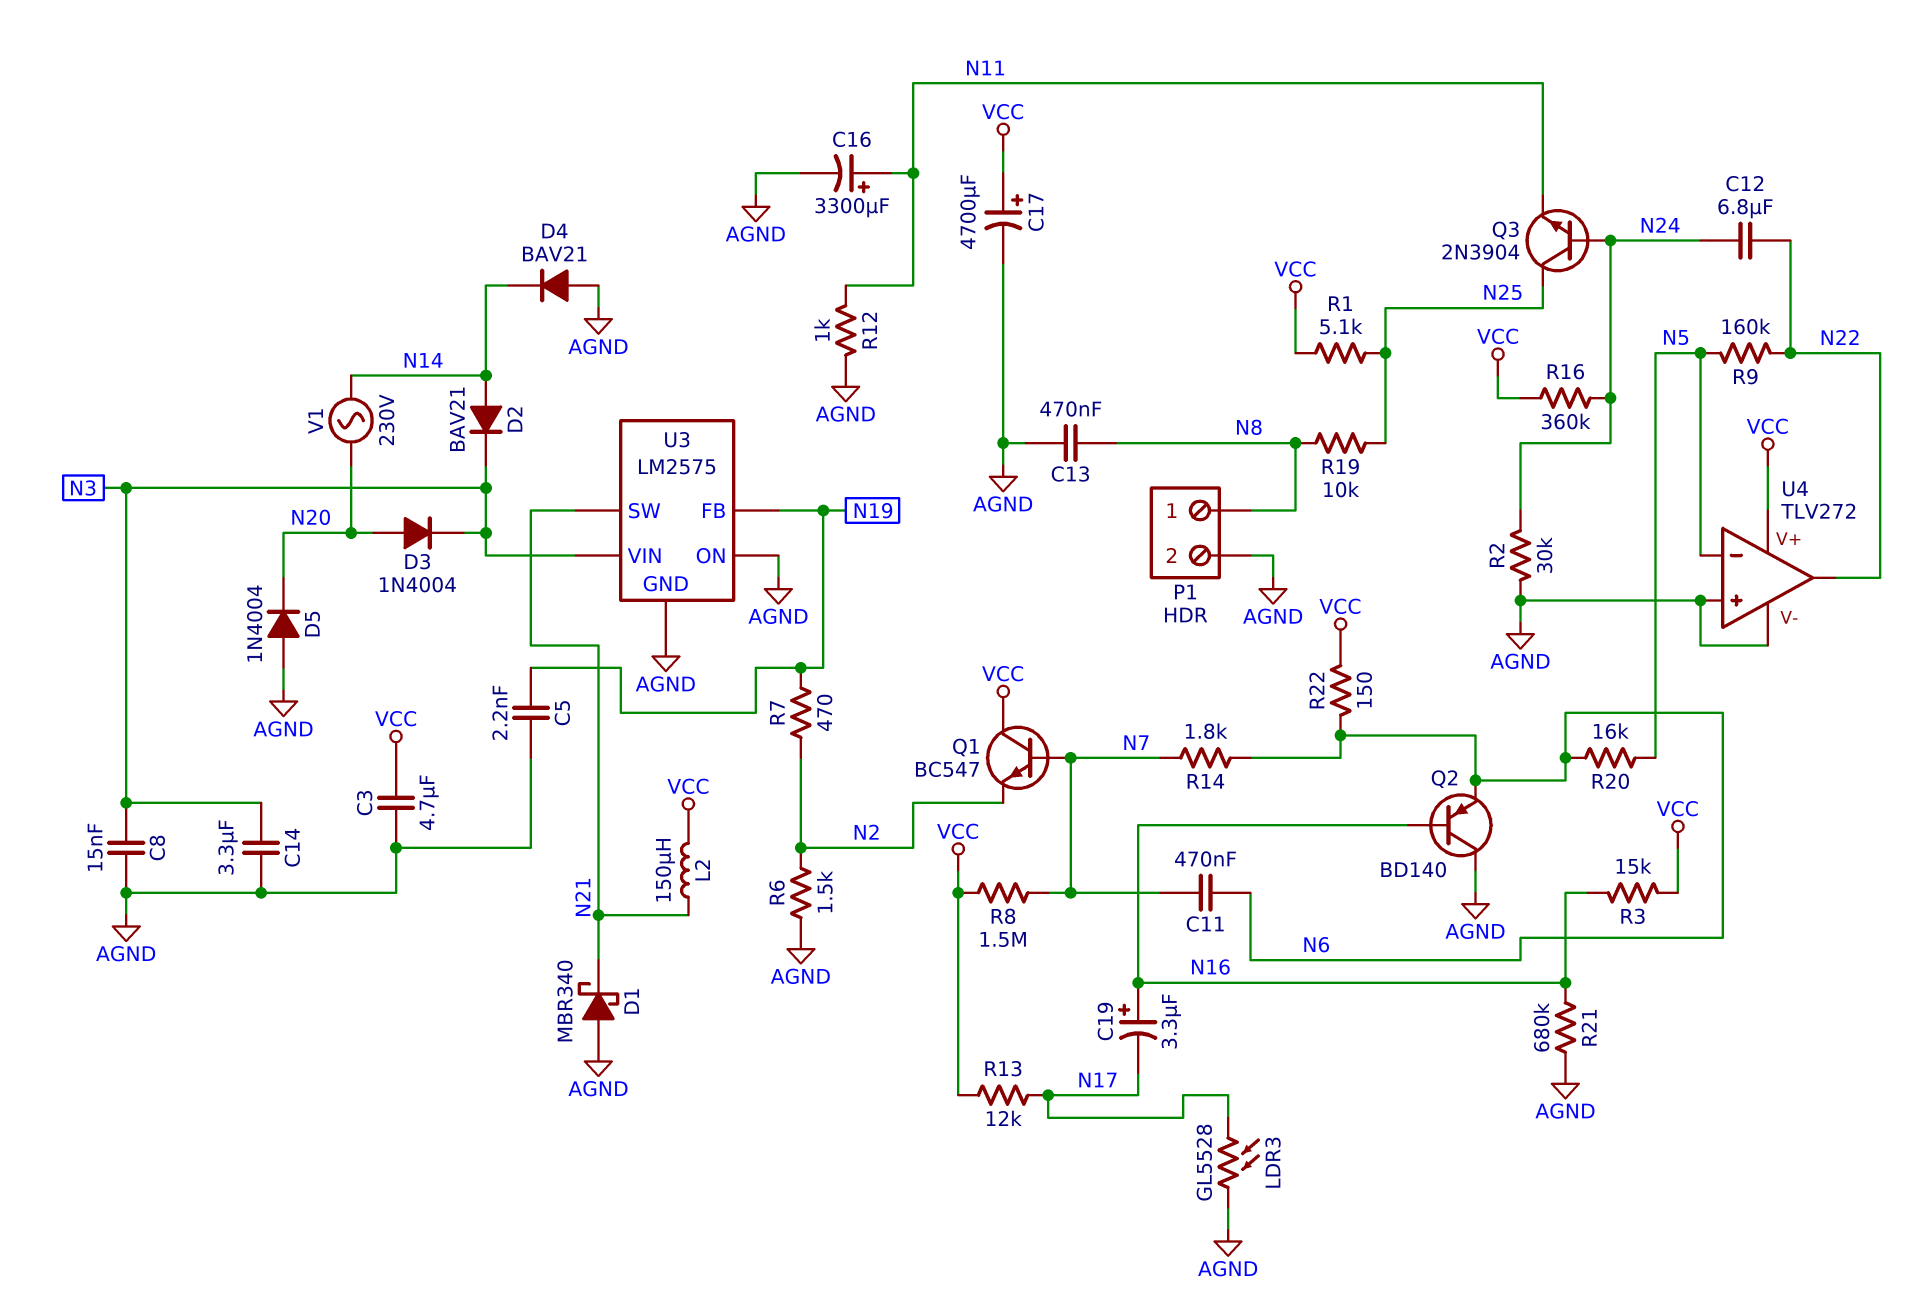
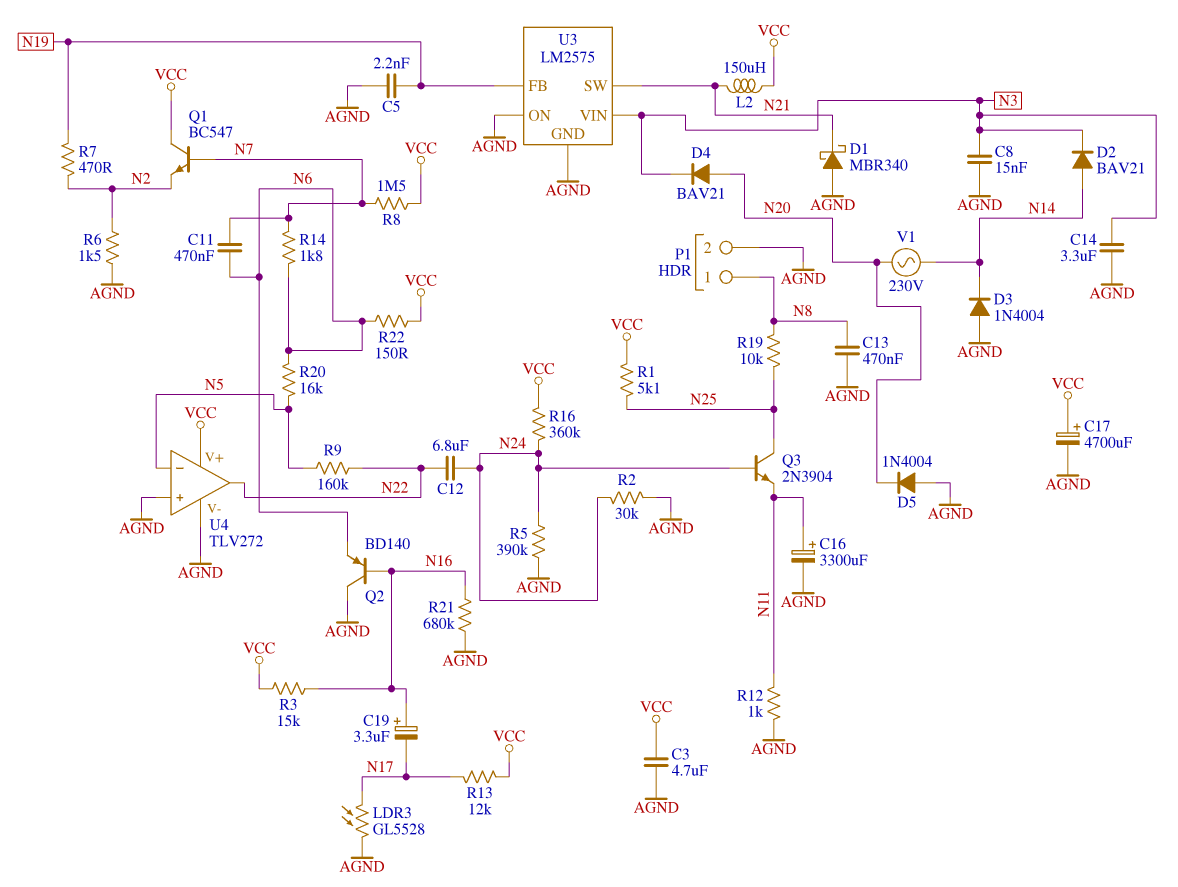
D3: diode 1N4004 (A N20, K N3) -> diode 1N4004 (A AGND, K N14)
D4: diode BAV21 (A AGND, K N14) -> diode BAV21 (A N20, K N3)
R5: none -> 390k (AGND, N24)

